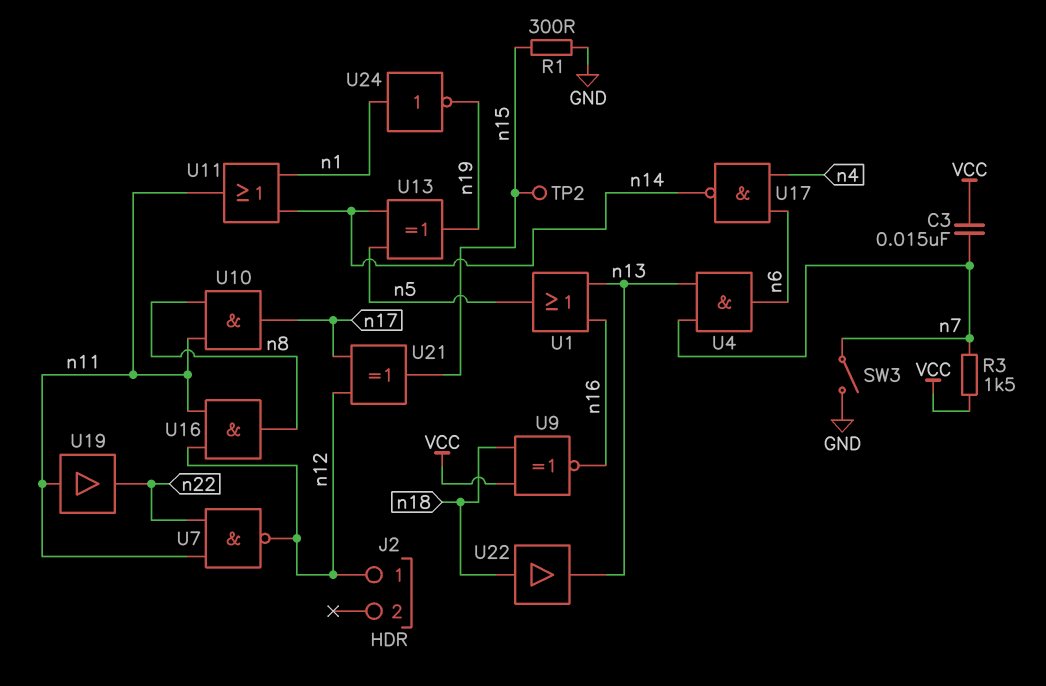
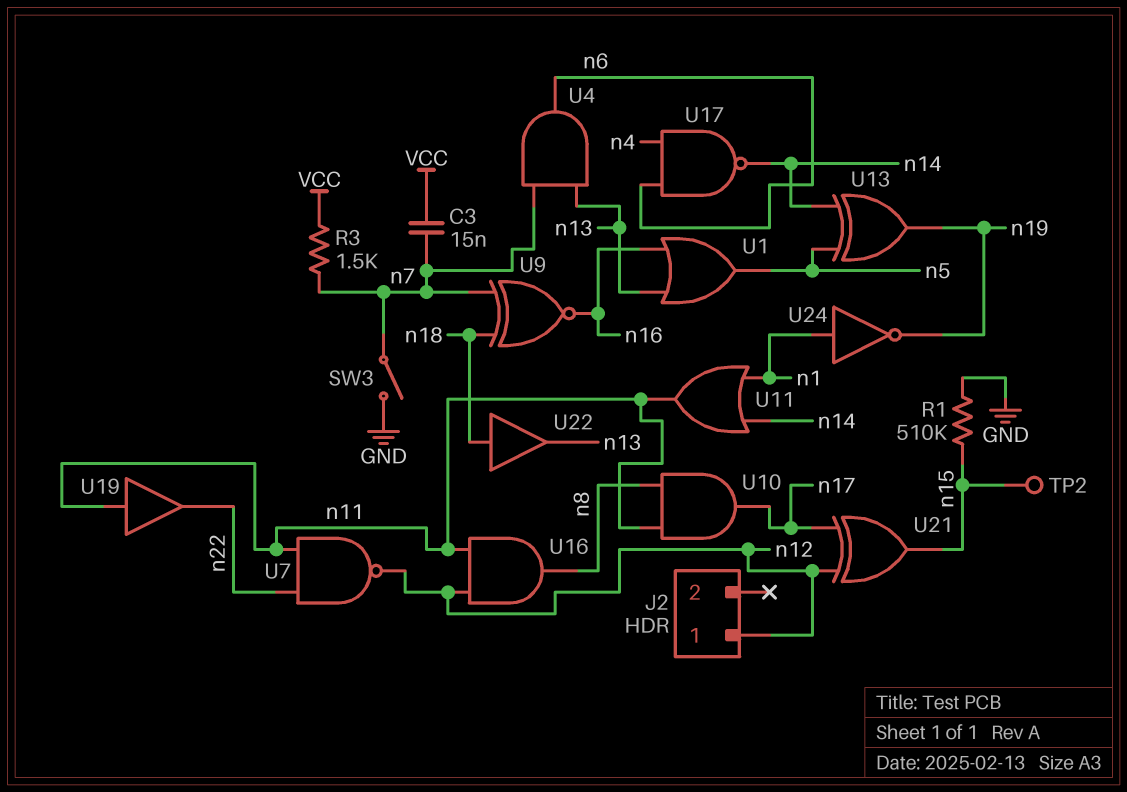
R1: 300 (GND, n15) -> 510k (GND, n15)
U9: XNOR (in VCC, in n18, out n16) -> XNOR (in n7, in n18, out n16)

